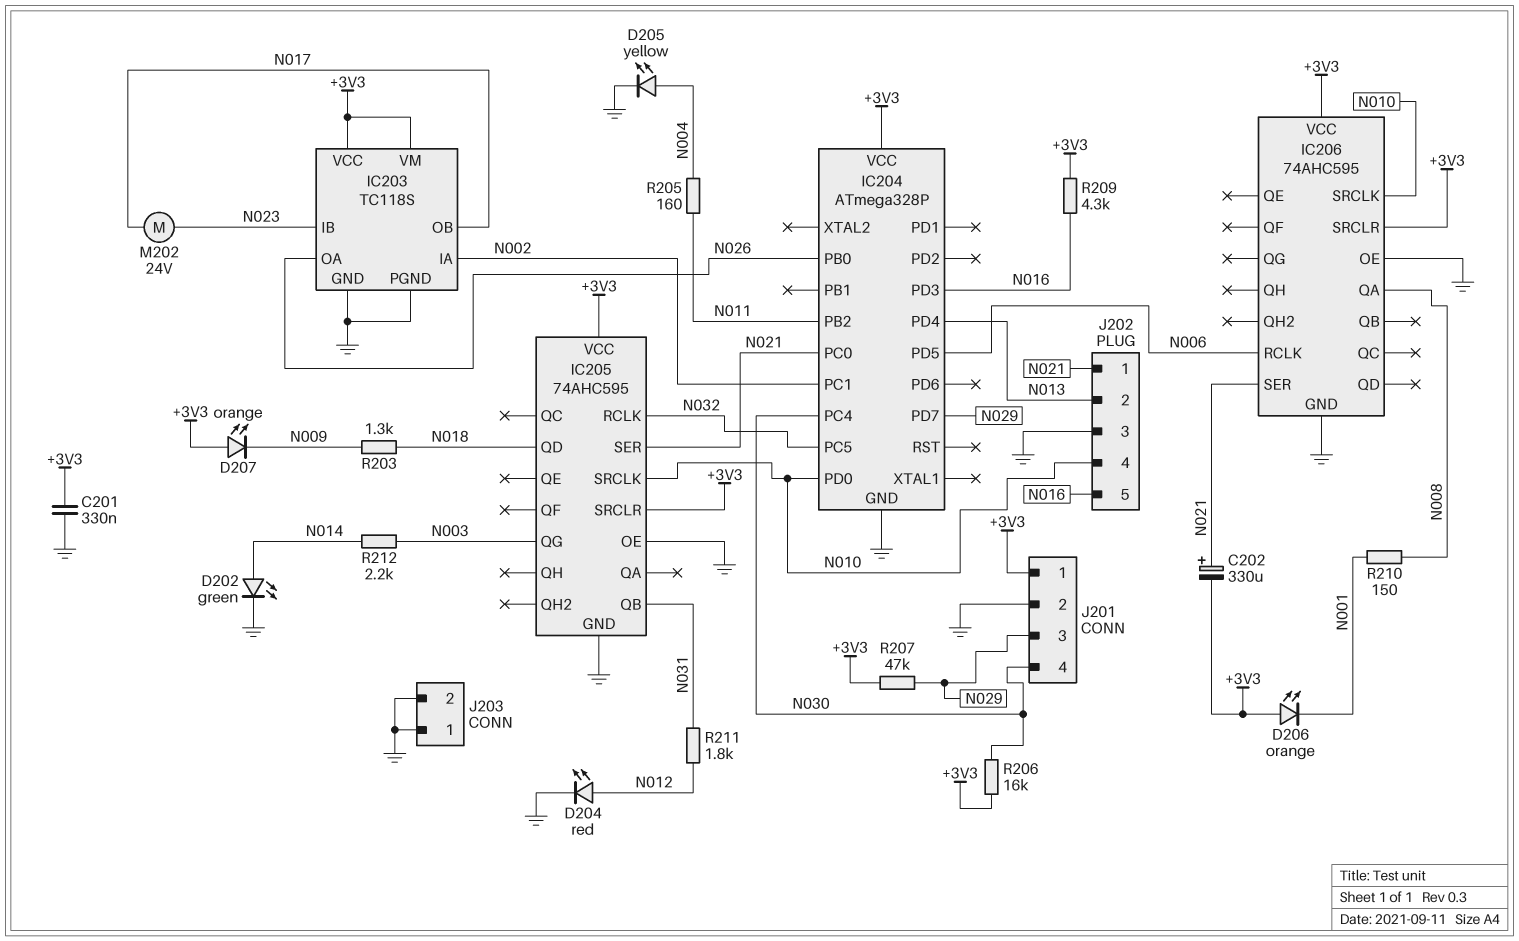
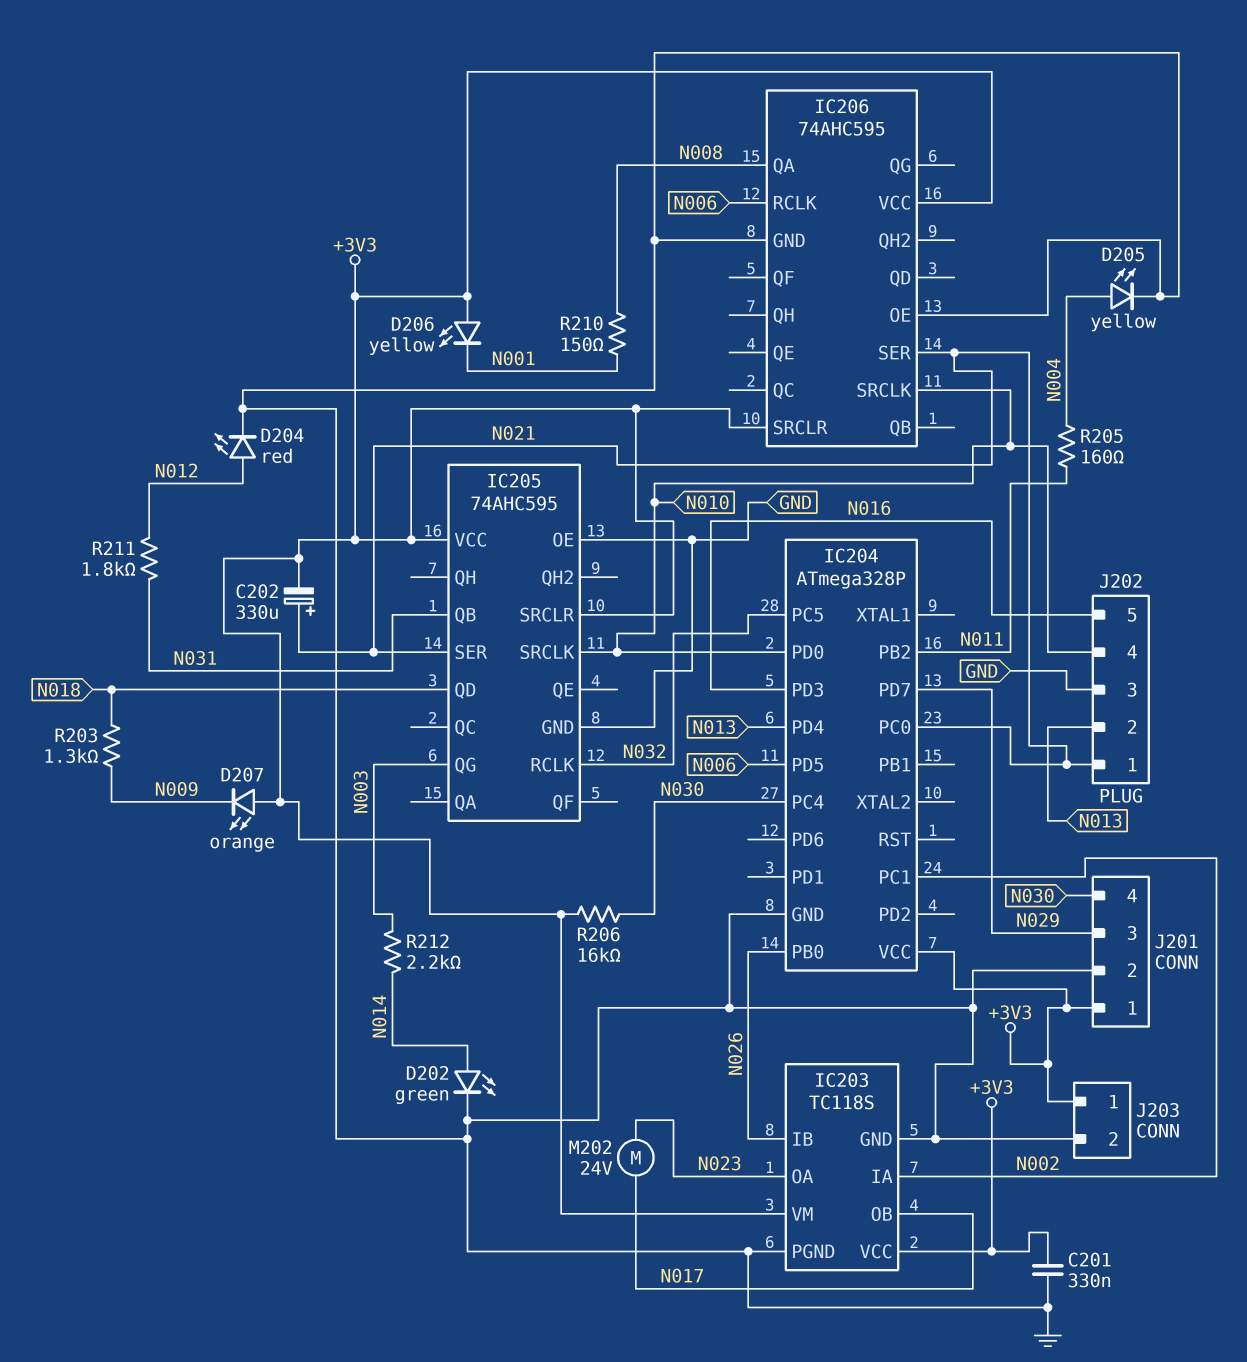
D206: LED orange (A +3V3, K N001) -> LED yellow (A +3V3, K N001)
IC203 pin IB: N023 -> N026
IC203 pin OA: N026 -> N023
J203 pin 1: GND -> +3V3
R207: 47k (+3V3, N029) -> none
R209: 4.3k (+3V3, N016) -> none

